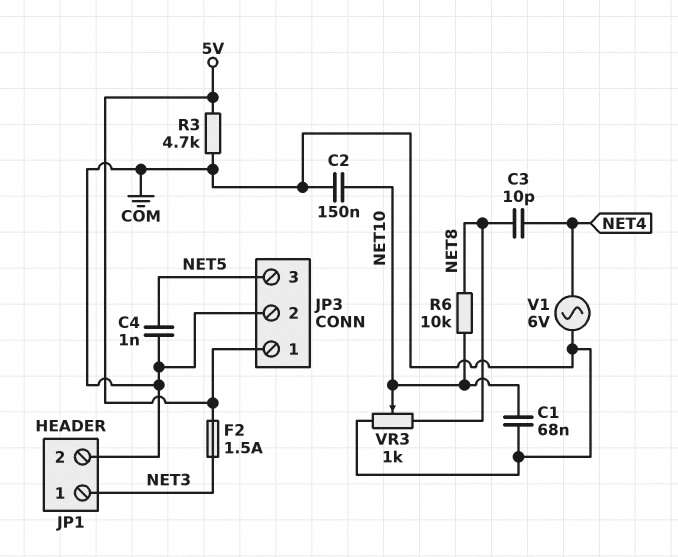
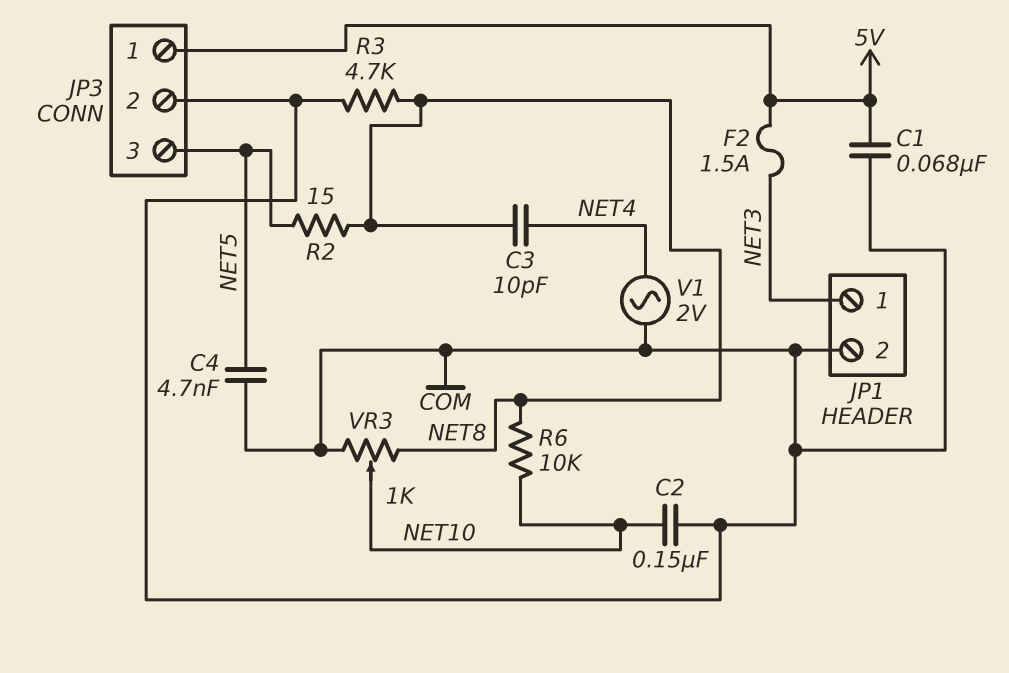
C1: 68nF (COM, NET10) -> 68nF (5V, COM)
C4: 1nF (COM, NET5) -> 4.7nF (COM, NET5)
R2: none -> 15 (NET5, NET8)
R3: 4.7k (5V, COM) -> 4.7k (COM, NET8)
V1: AC 6V (COM, NET4) -> AC 2V (COM, NET4)

